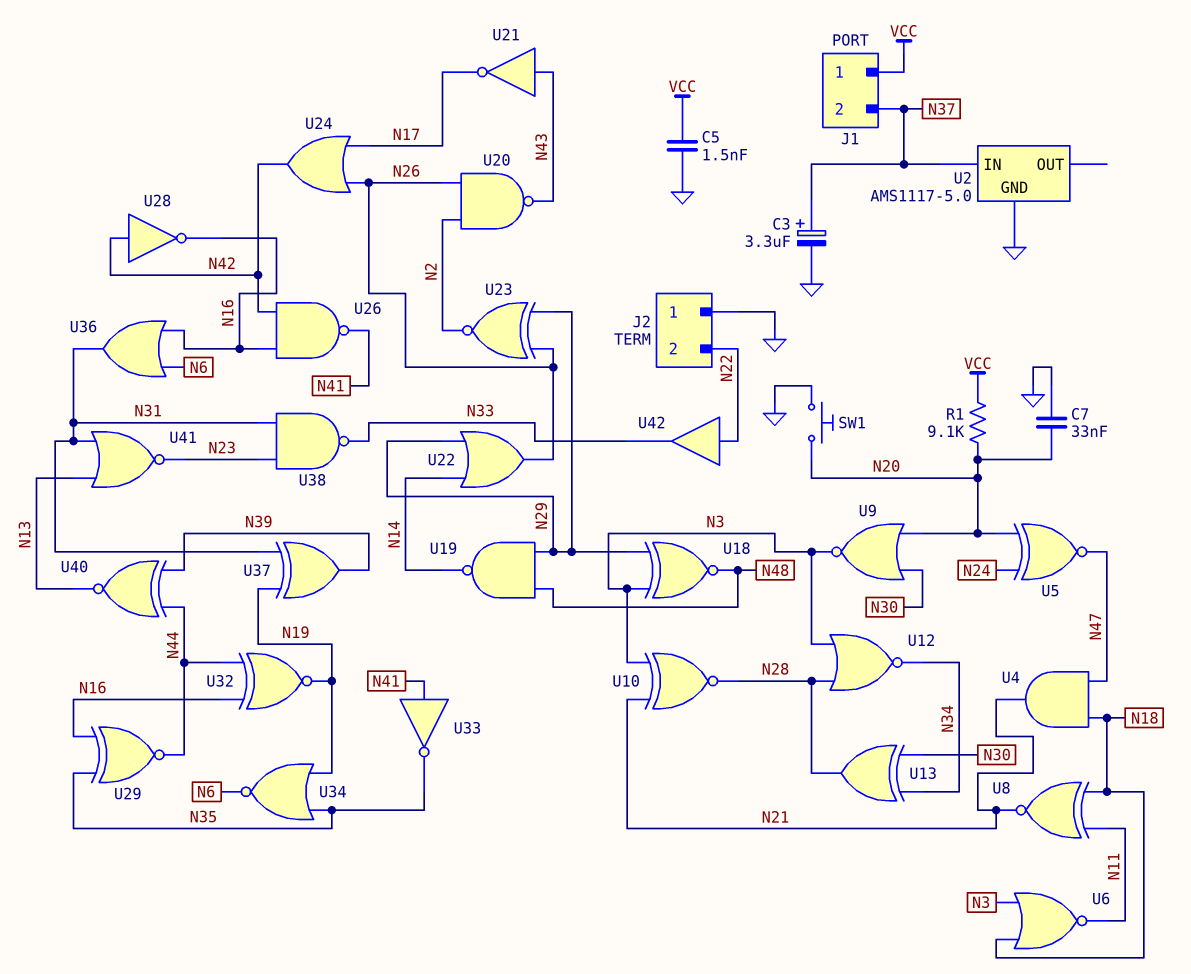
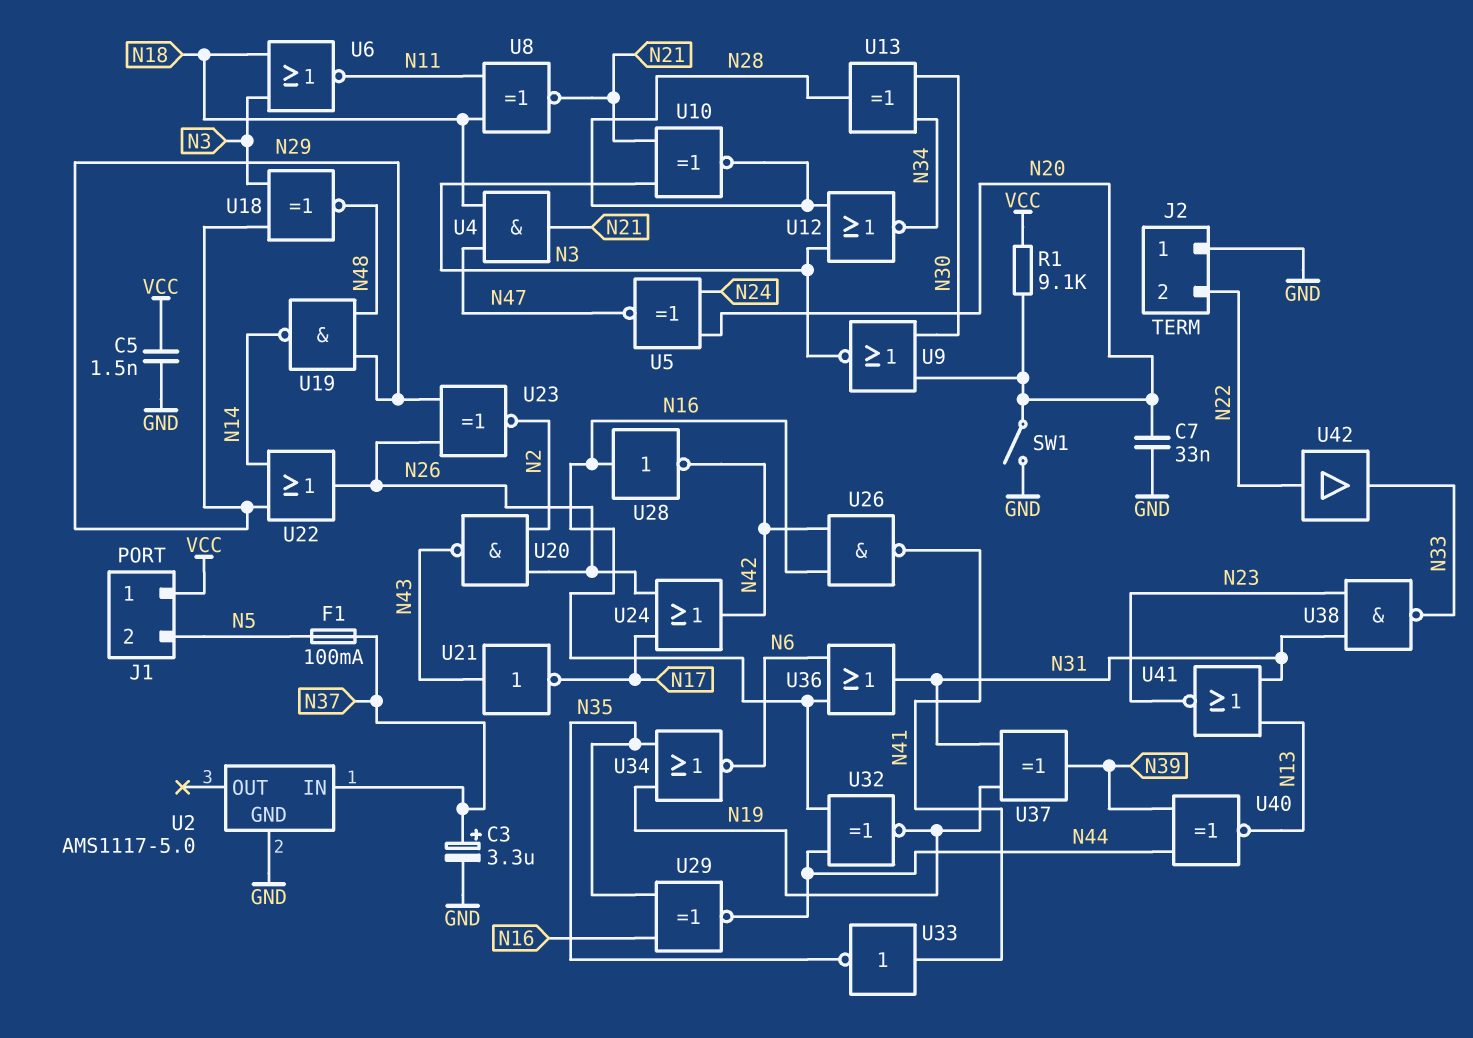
F1: none -> 100mA (N5, N37)
J1 pin 2: N37 -> N5
SW1: button (GND, N20) -> switch (GND, N20)
U28: NOT (in N42, out N16) -> NOT (in N16, out N42)

